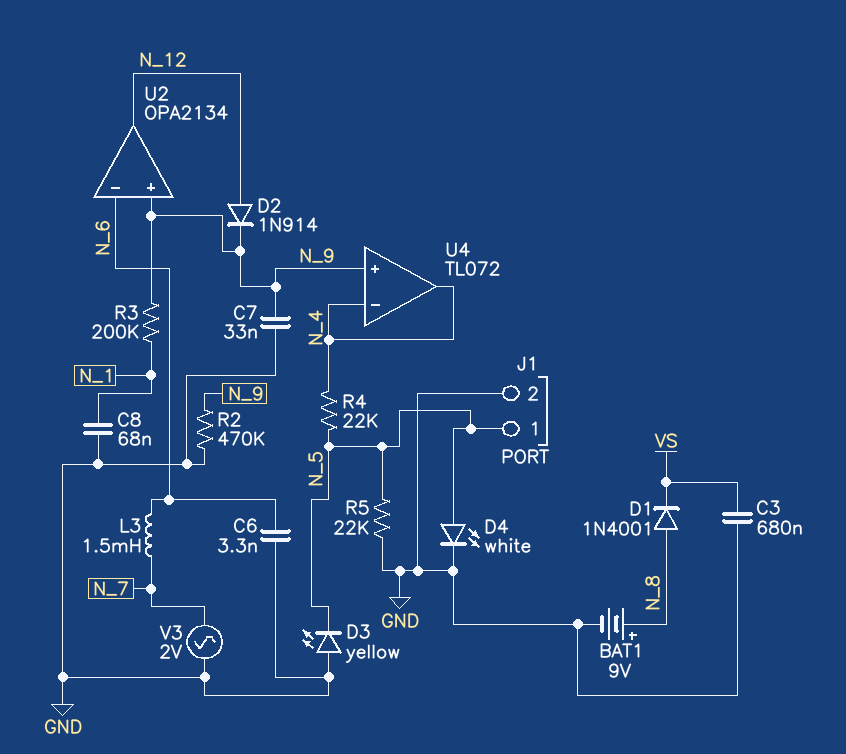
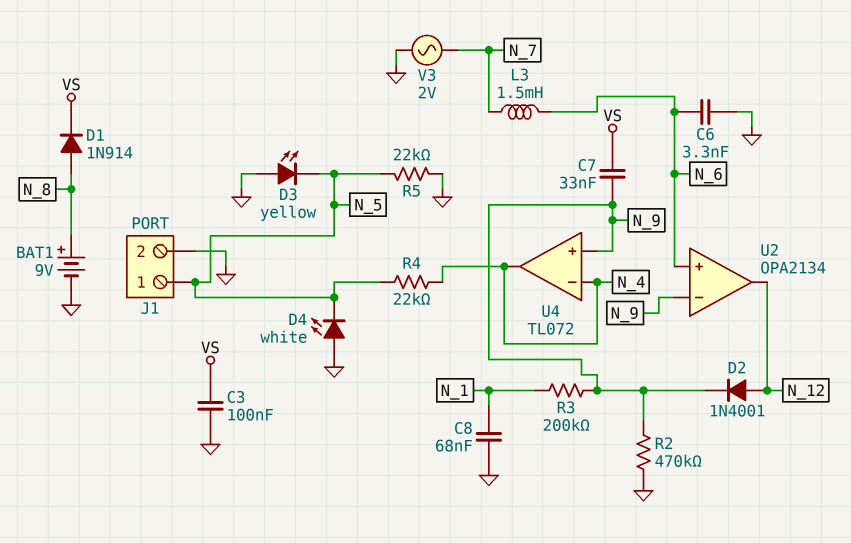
C3: 680nF (GND, VS) -> 100nF (GND, VS)
C7: 33nF (GND, N_9) -> 33nF (N_9, VS)
D1: diode 1N4001 (A N_8, K VS) -> diode 1N914 (A N_8, K VS)
D2: diode 1N914 (A N_12, K N_9) -> diode 1N4001 (A N_12, K N_9)
D4: LED white (A N_5, K GND) -> LED white (A GND, K N_5)
U2 pin in+: N_9 -> N_6
U2 pin in-: N_6 -> N_9

